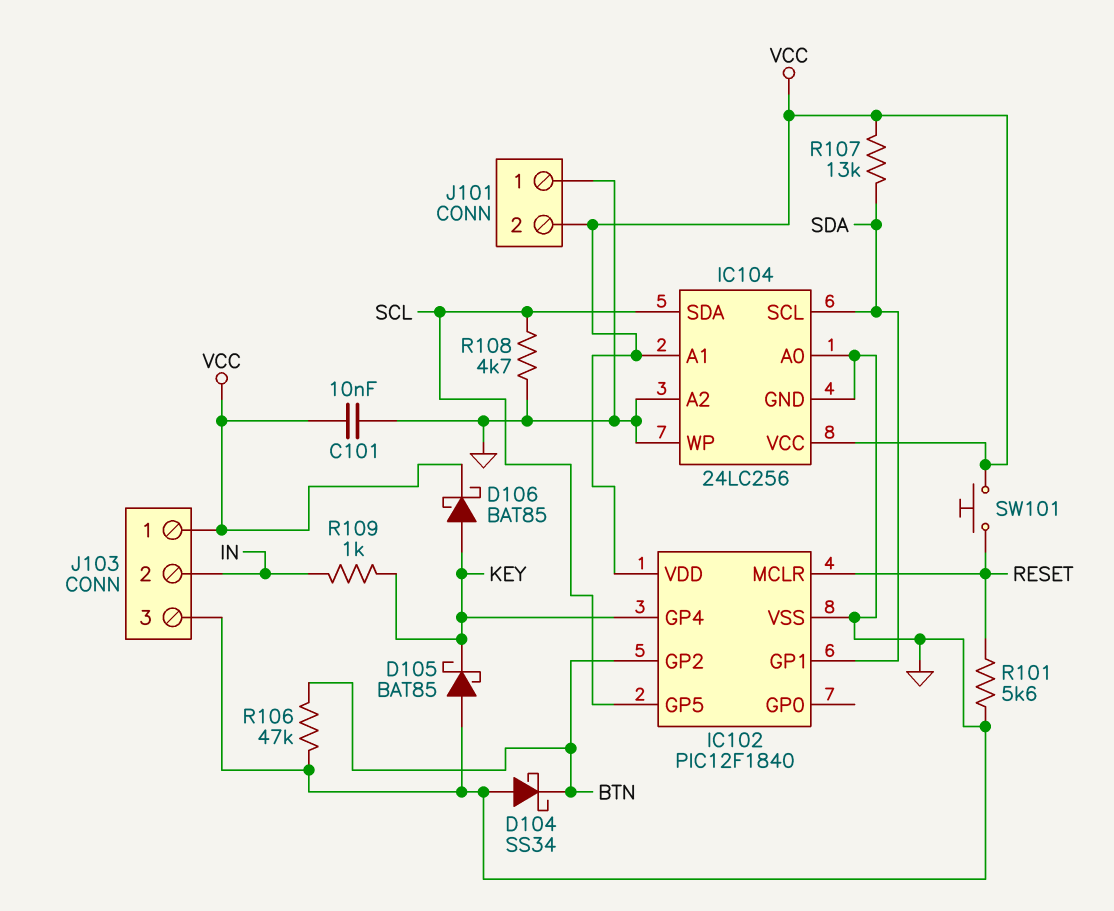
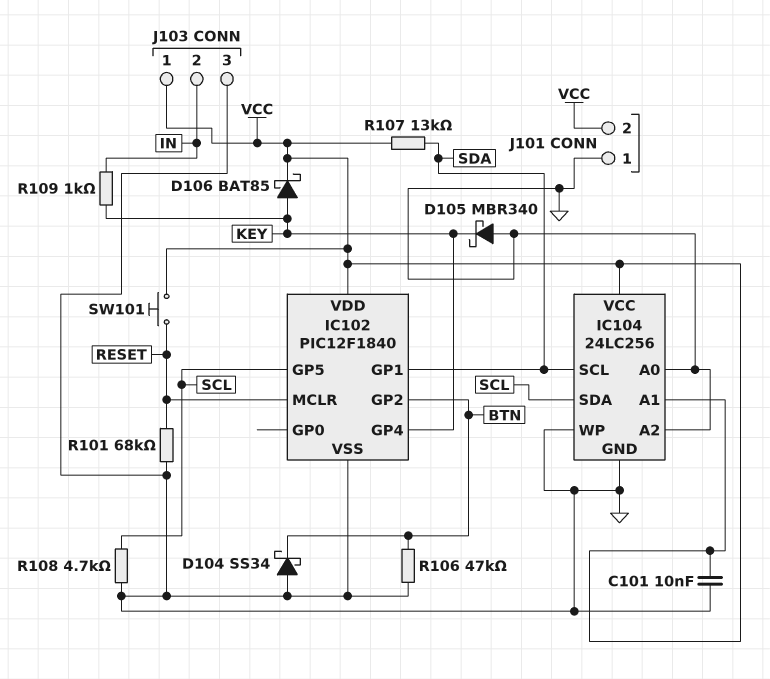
D105: schottky BAT85 (A GND, K KEY) -> schottky MBR340 (A GND, K KEY)
R101: 5.6k (GND, RESET) -> 68k (GND, RESET)

